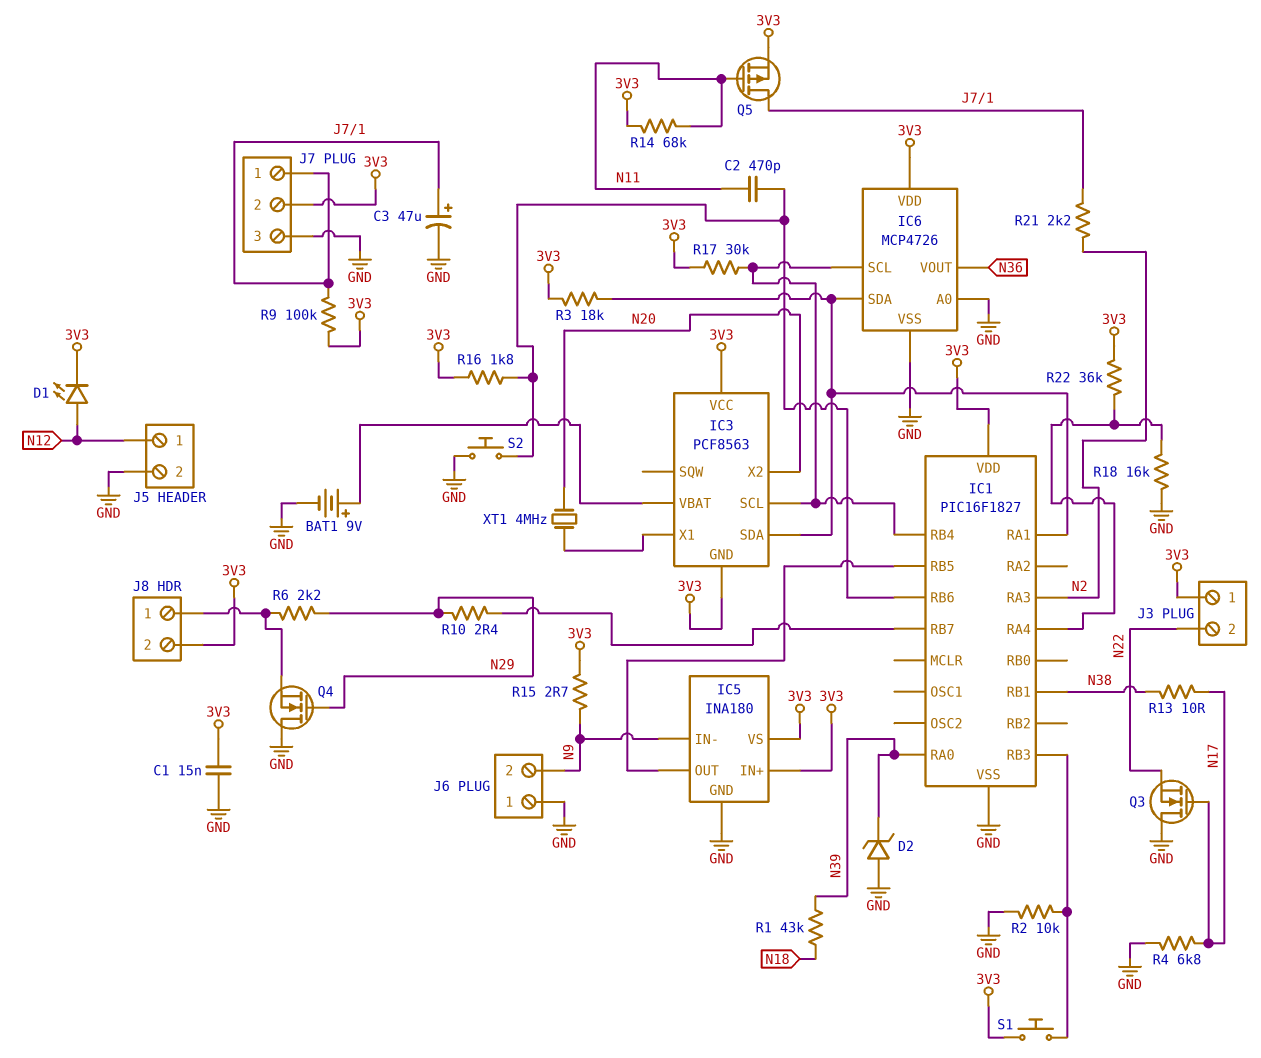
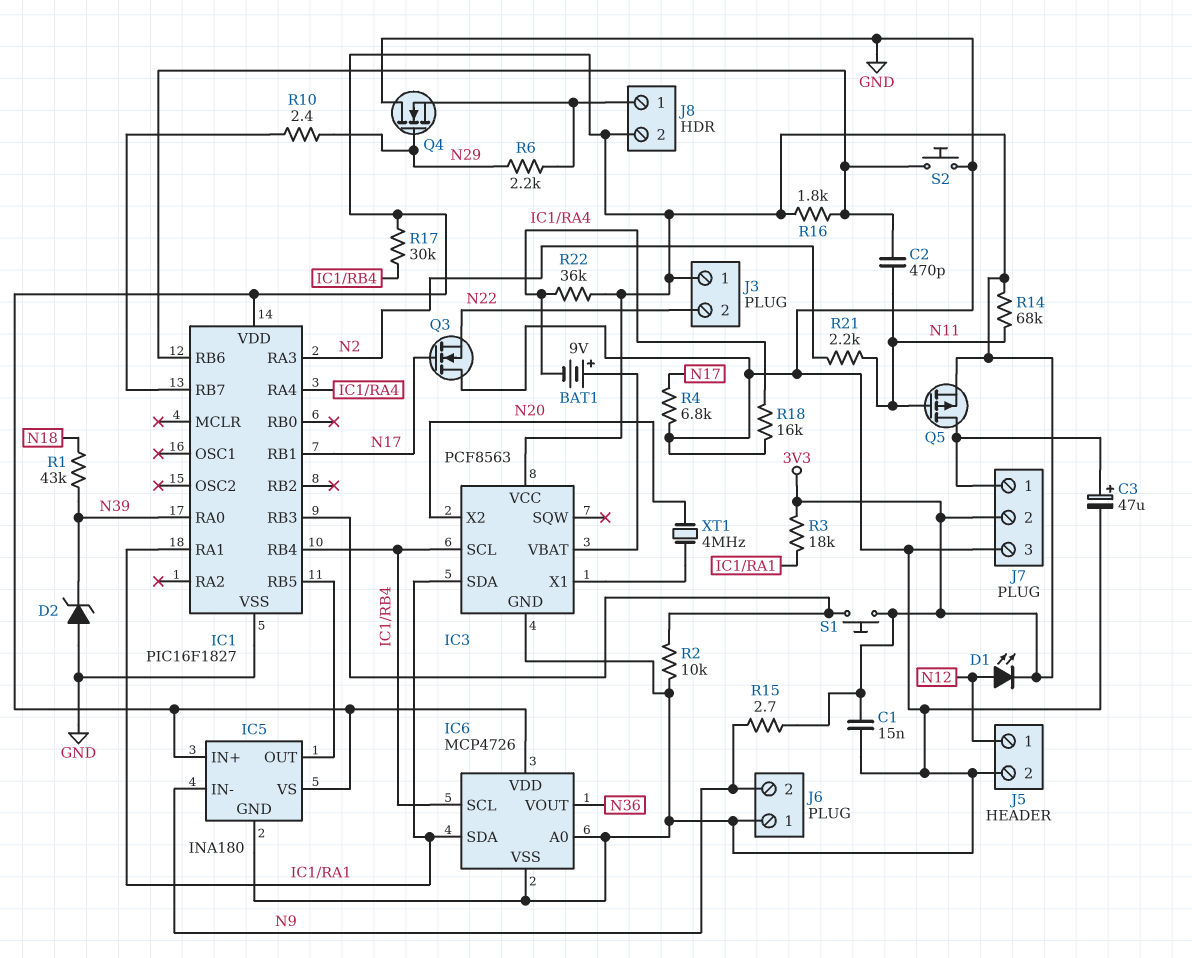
BAT1: 9V (plus IC3/VBAT, minus GND) -> 9V (plus IC3/VBAT, minus IC1/RA4)
IC1 pin RB1: N38 -> N17
IC3 pin GND: 3V3 -> GND
R9: 100k (3V3, J7/1) -> none
R13: 10 (N17, N38) -> none
R21: 2.2k (J7/1, N2) -> 2.2k (N2, N11)

